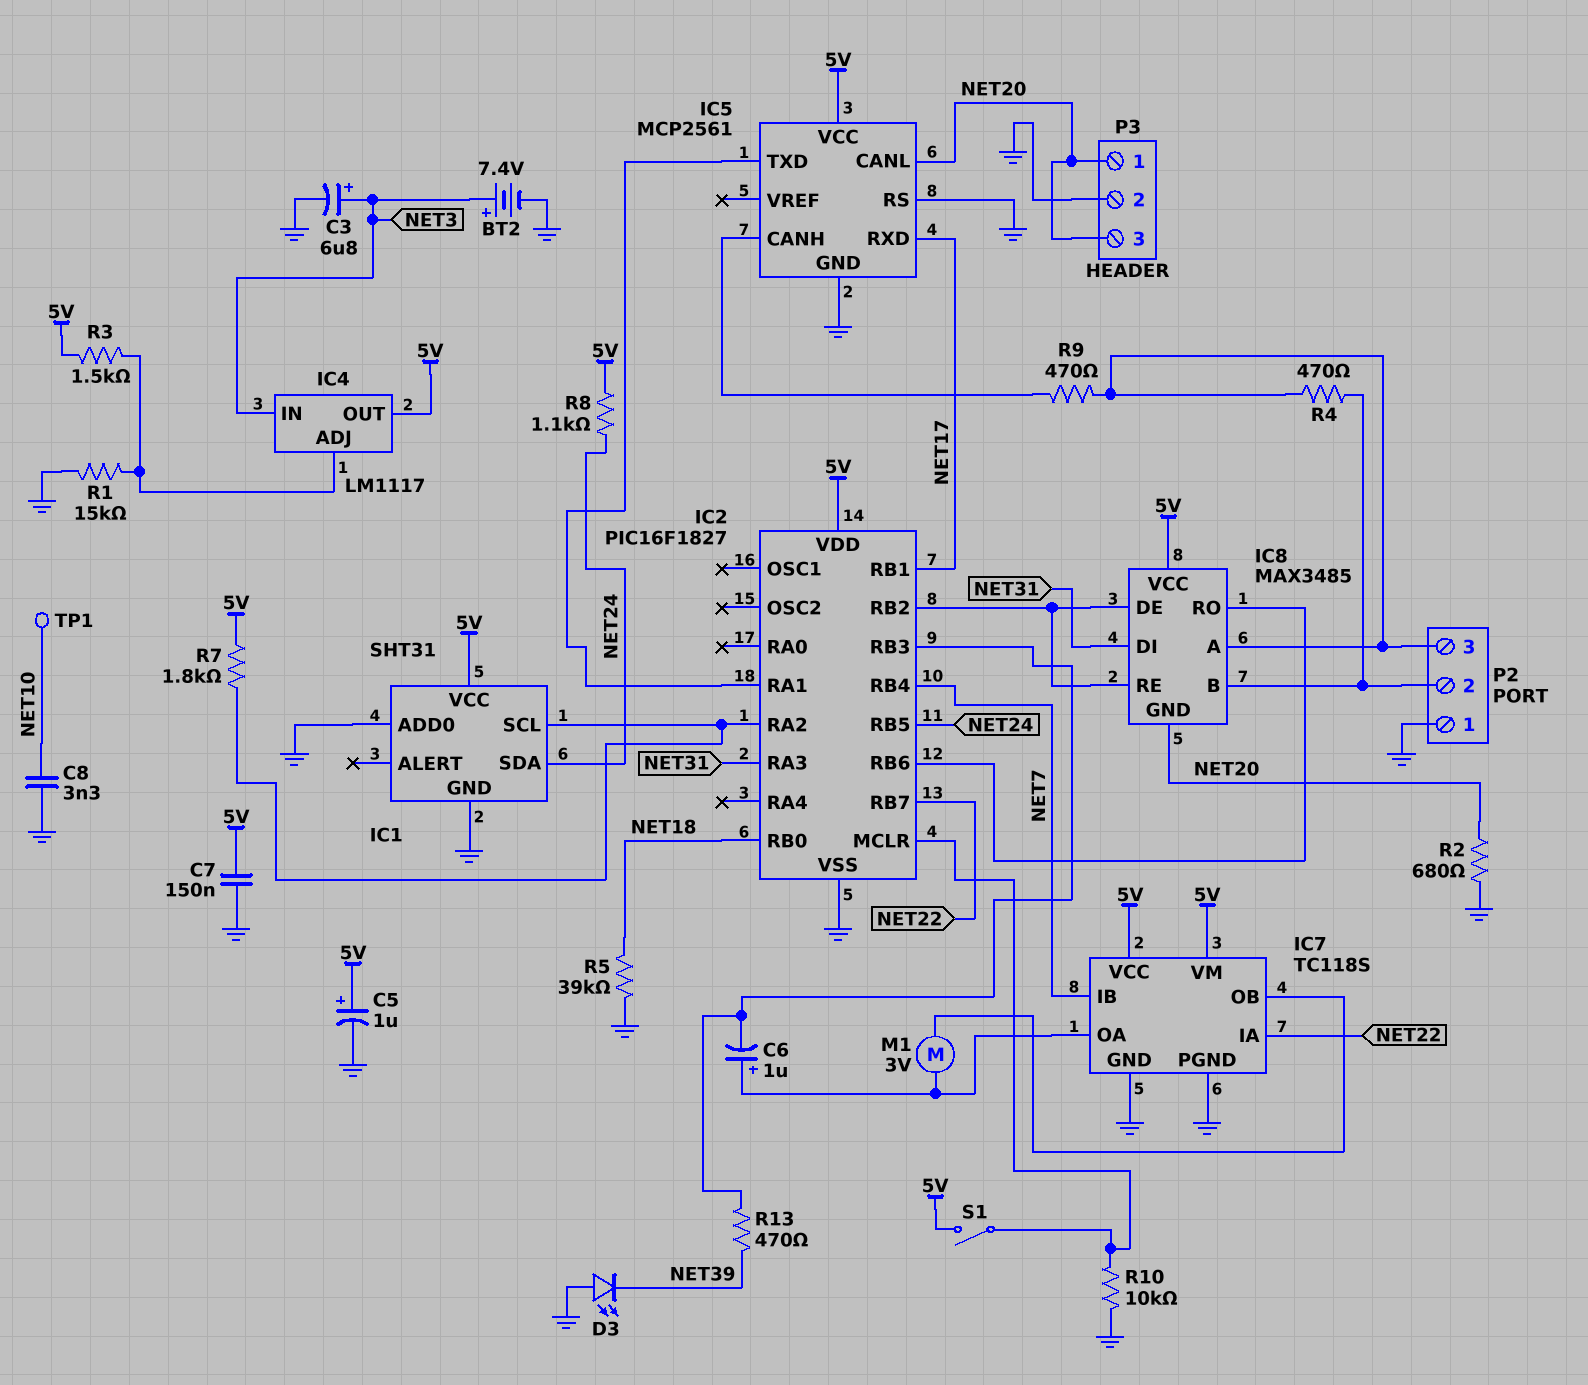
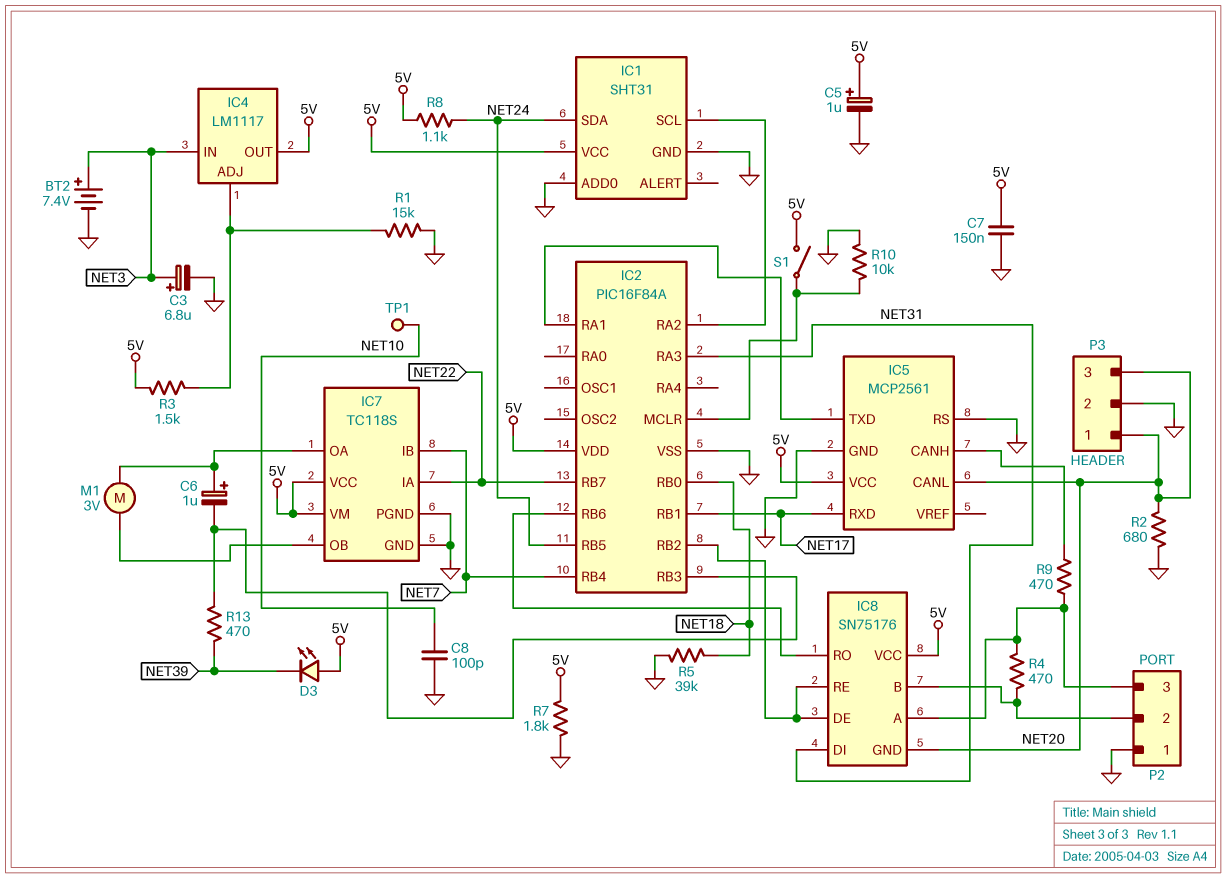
C8: 3.3nF (GND, NET10) -> 100pF (GND, NET10)
D3: LED (A GND, K NET39) -> LED (A 5V, K NET39)
IC2: PIC16F1827 -> PIC16F84A
IC8: MAX3485 -> SN75176
R7: 1.8k (5V, IC1/SCL) -> 1.8k (5V, GND)

